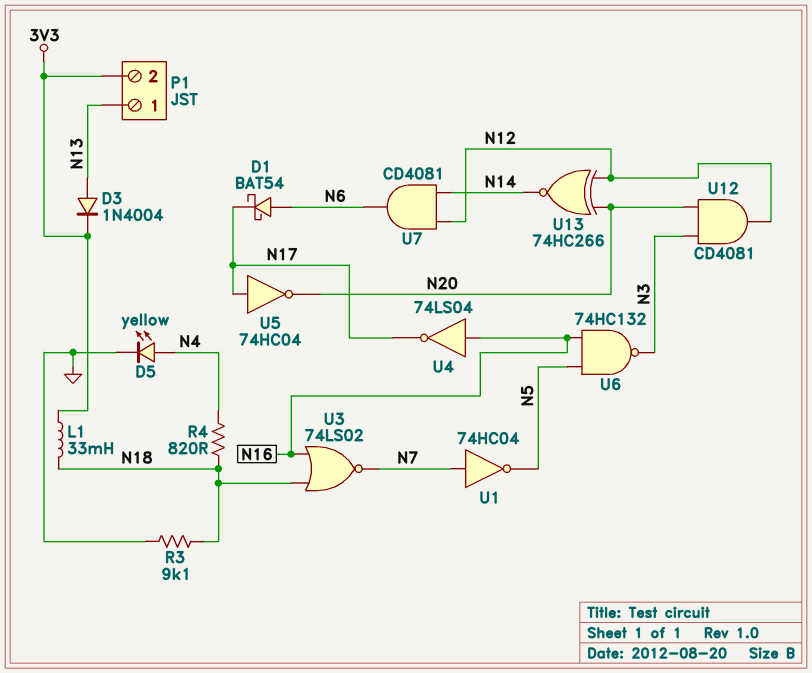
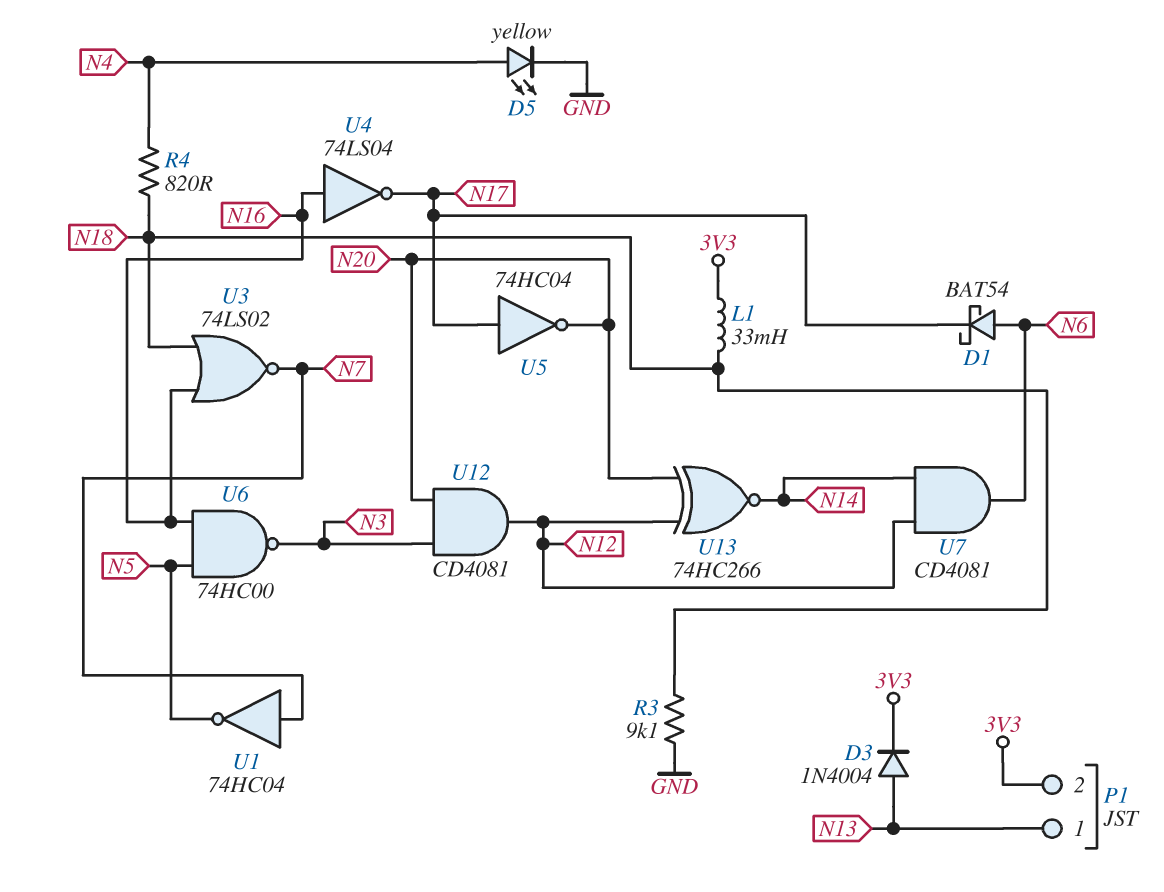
U6: NAND 74HC132 (in N5, in N16, out N3) -> NAND 74HC00 (in N5, in N16, out N3)

